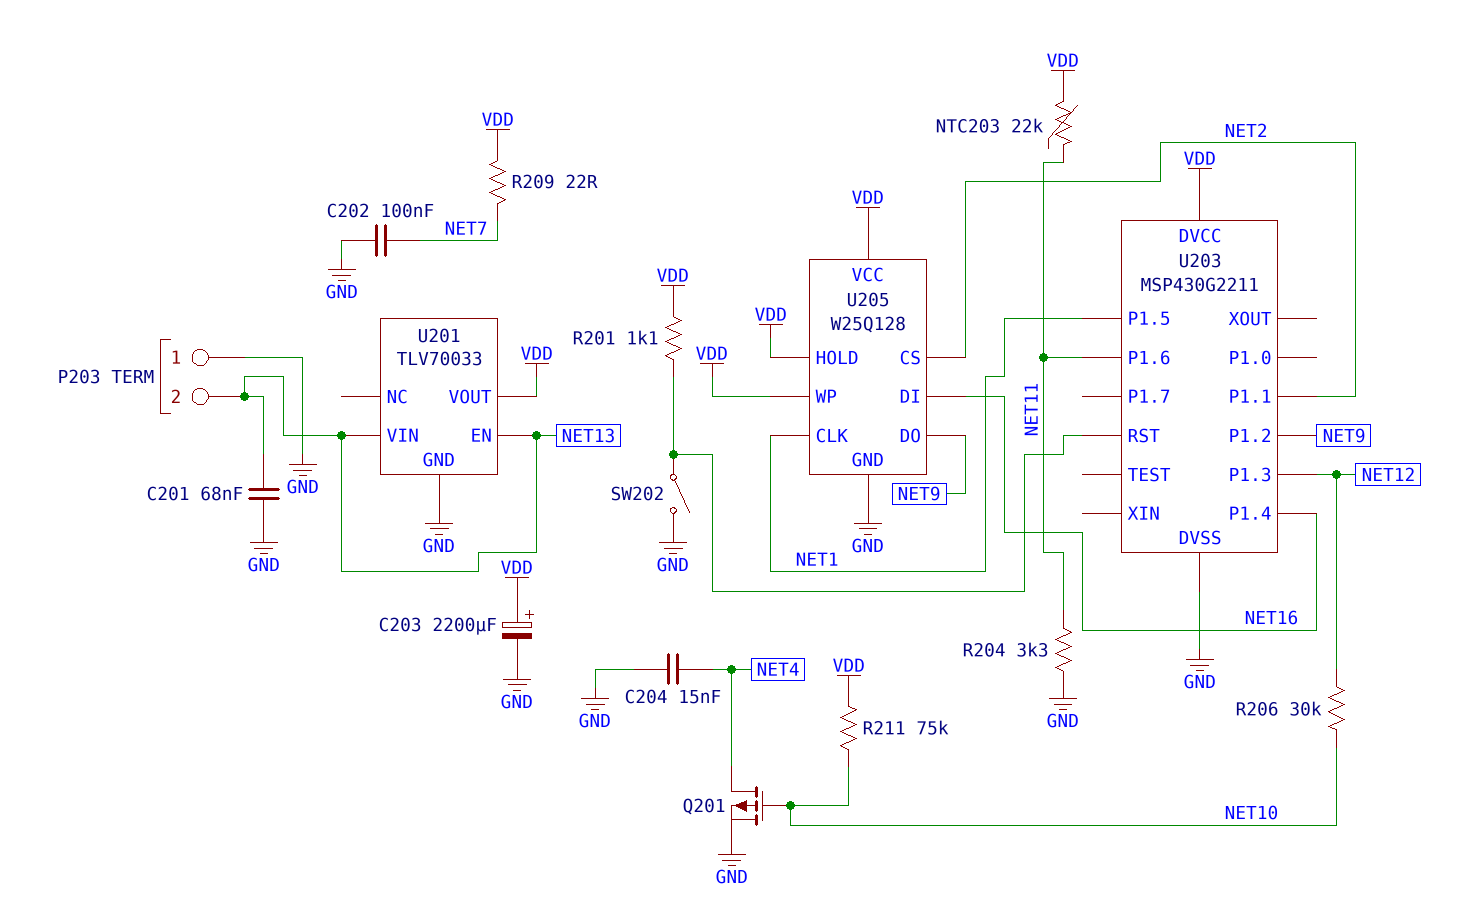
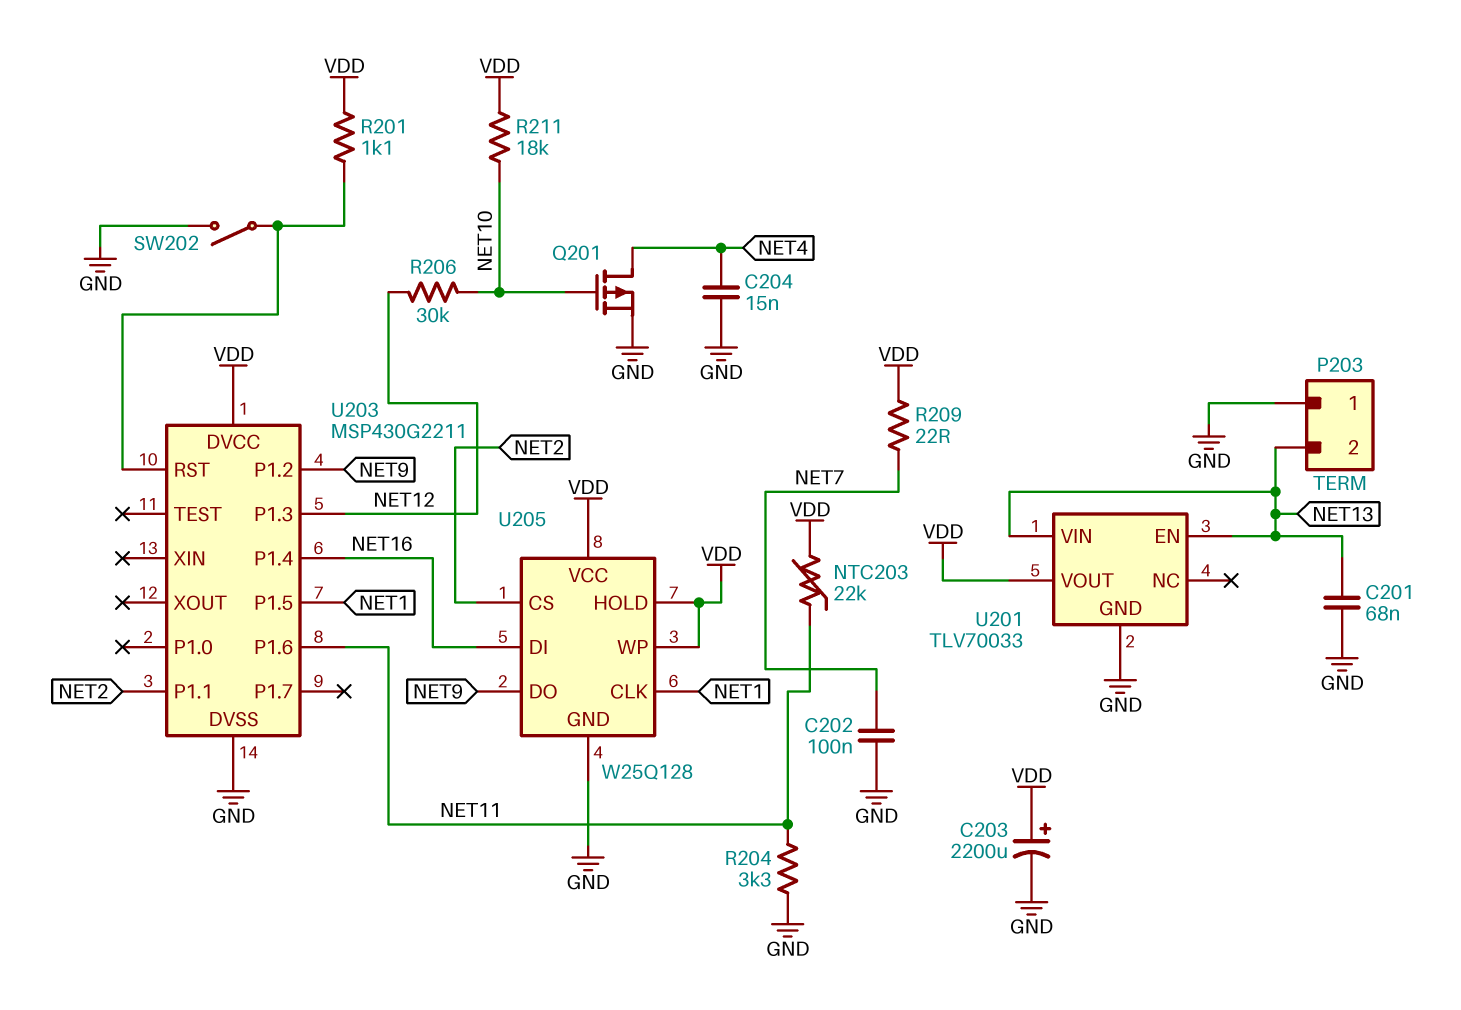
R211: 75k (NET10, VDD) -> 18k (NET10, VDD)

